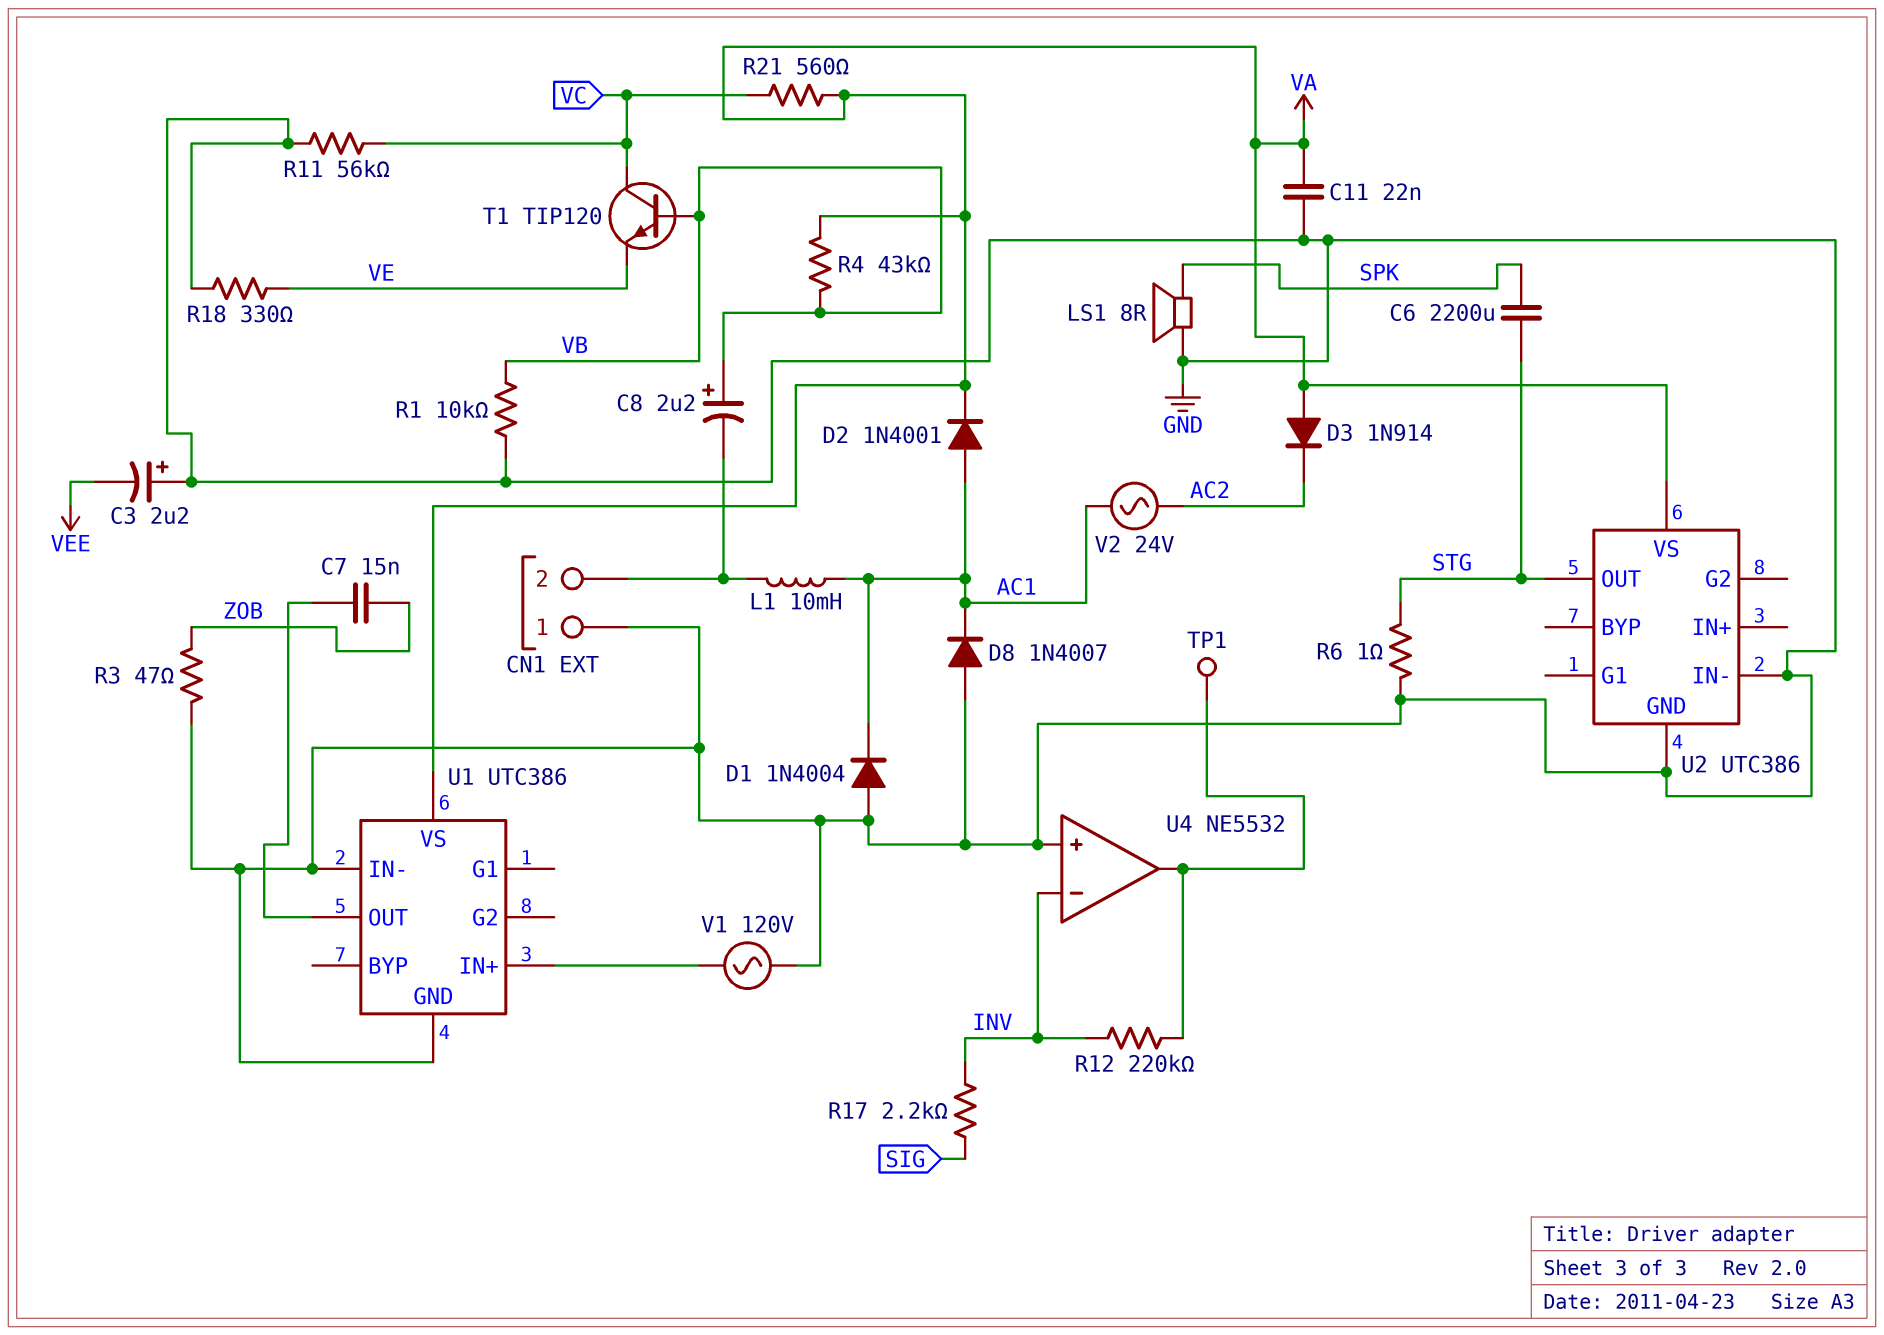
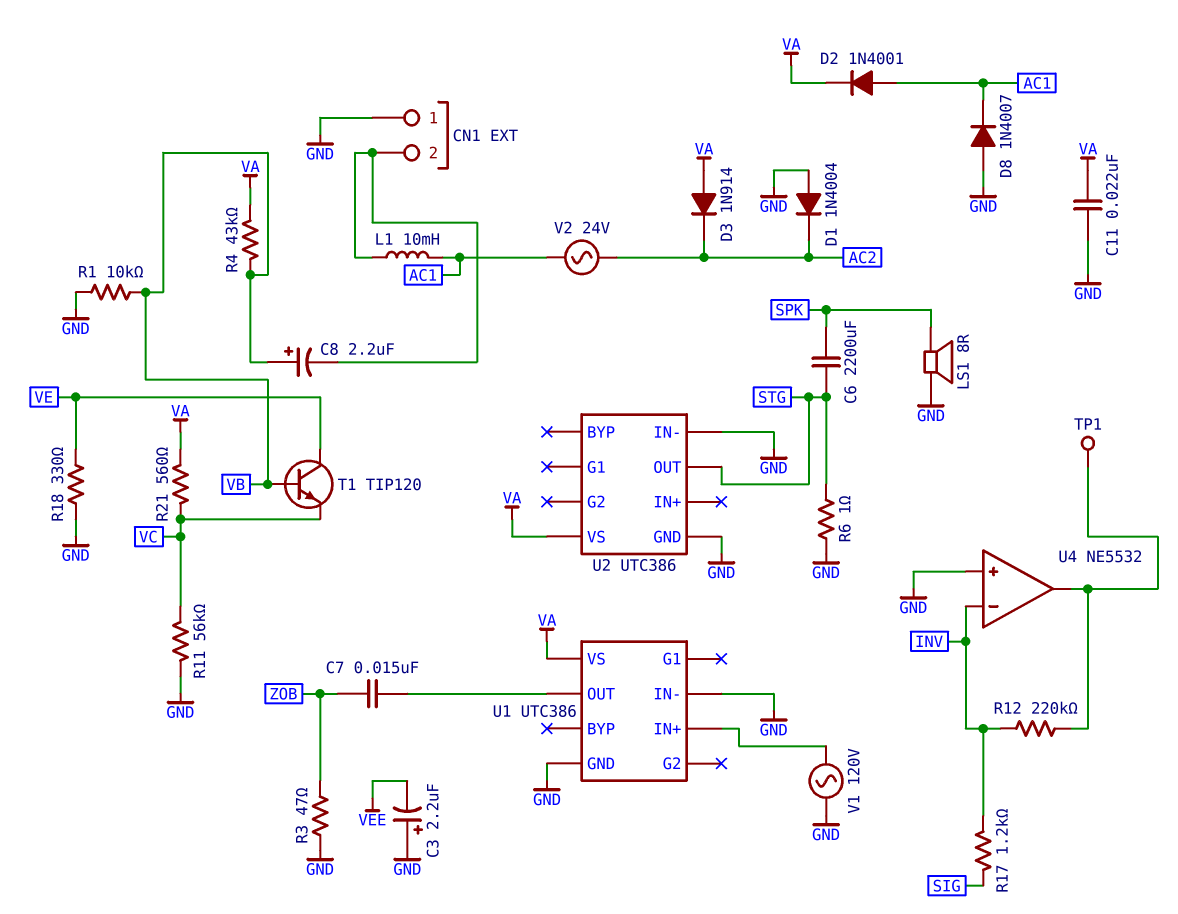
D1: diode 1N4004 (A GND, K AC1) -> diode 1N4004 (A GND, K AC2)
R17: 2.2k (INV, SIG) -> 1.2k (INV, SIG)
T1: NPN TIP120 (B VB, C VC, E VE) -> NPN TIP120 (B VB, C VE, E VC)

